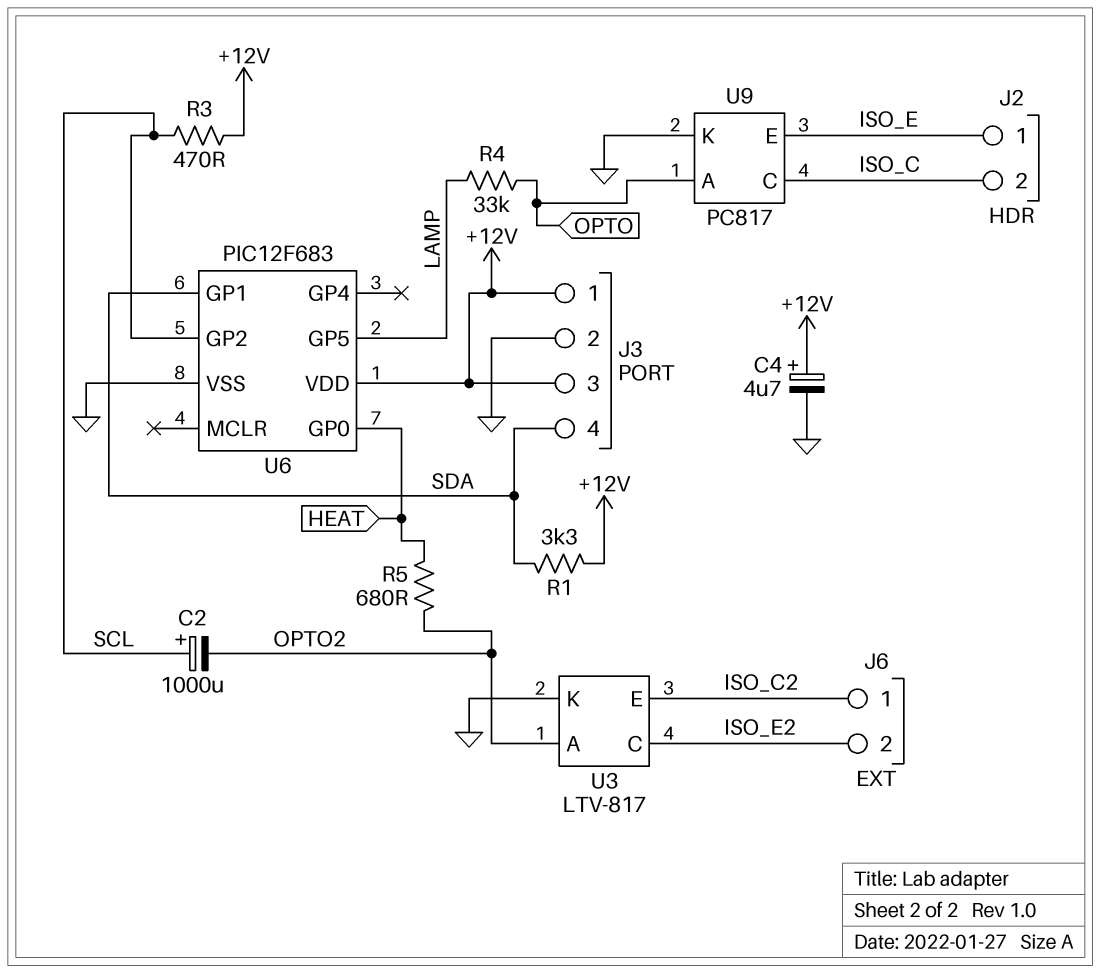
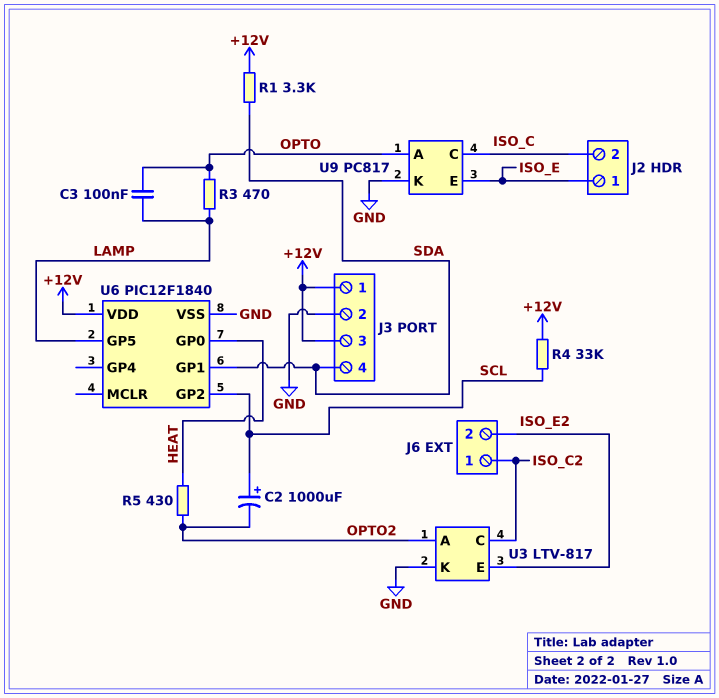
C3: none -> 100nF (LAMP, OPTO)
C4: 4.7uF (plus +12V, minus GND) -> none
R3: 470 (+12V, SCL) -> 470 (LAMP, OPTO)
R4: 33k (LAMP, OPTO) -> 33k (+12V, SCL)
R5: 680 (HEAT, OPTO2) -> 430 (HEAT, OPTO2)
U3 pin C: ISO_E2 -> ISO_C2
U3 pin E: ISO_C2 -> ISO_E2
U6: PIC12F683 -> PIC12F1840

